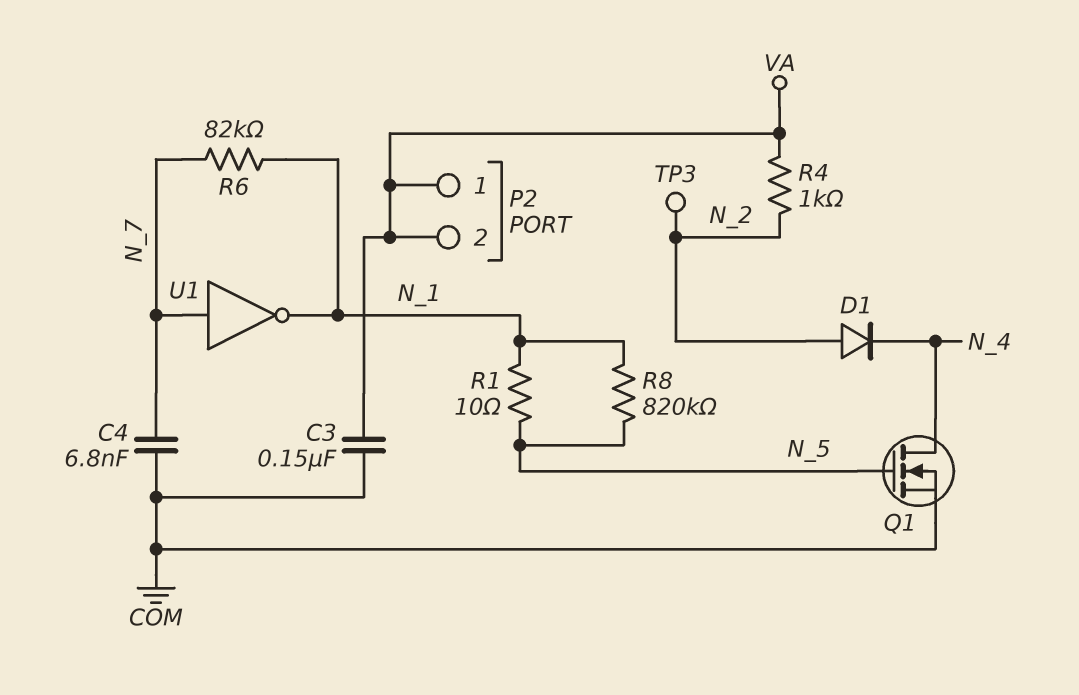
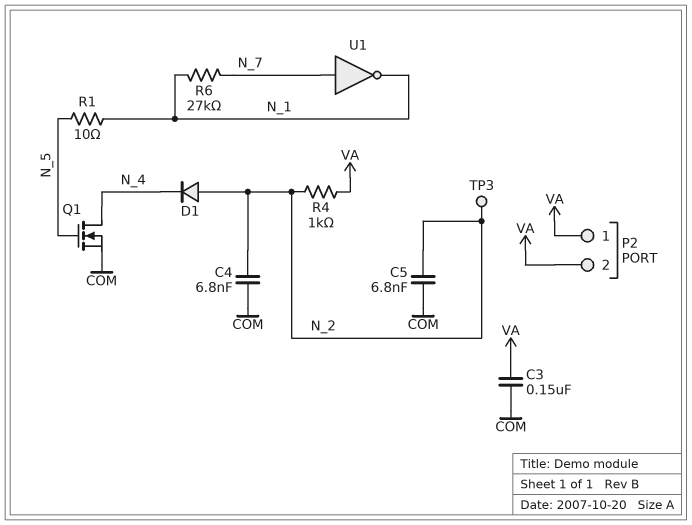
C4: 6.8nF (COM, N_7) -> 6.8nF (COM, N_2)
C5: none -> 6.8nF (COM, N_2)
R6: 82k (N_1, N_7) -> 27k (N_1, N_7)
R8: 820k (N_1, N_5) -> none

